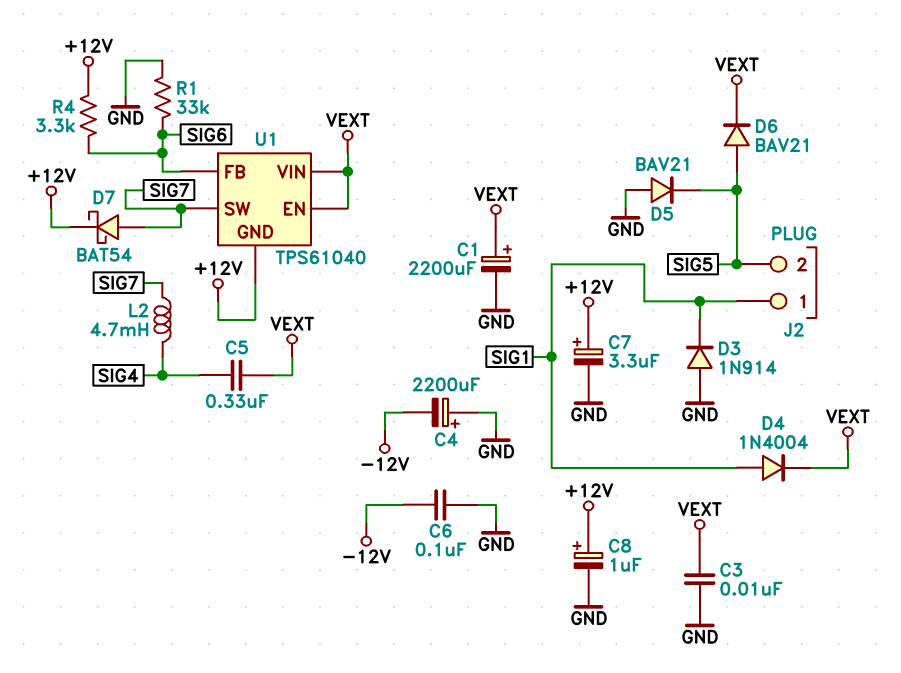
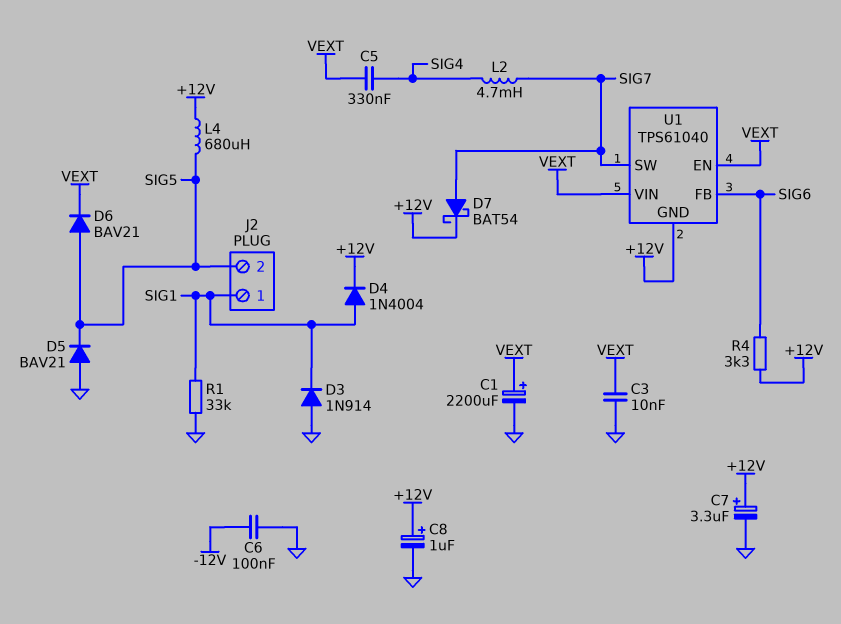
C4: 2200uF (plus GND, minus -12V) -> none
D4: diode 1N4004 (A SIG1, K VEXT) -> diode 1N4004 (A SIG1, K +12V)
L4: none -> 680uH (+12V, SIG5)
R1: 33k (GND, SIG6) -> 33k (GND, SIG1)

